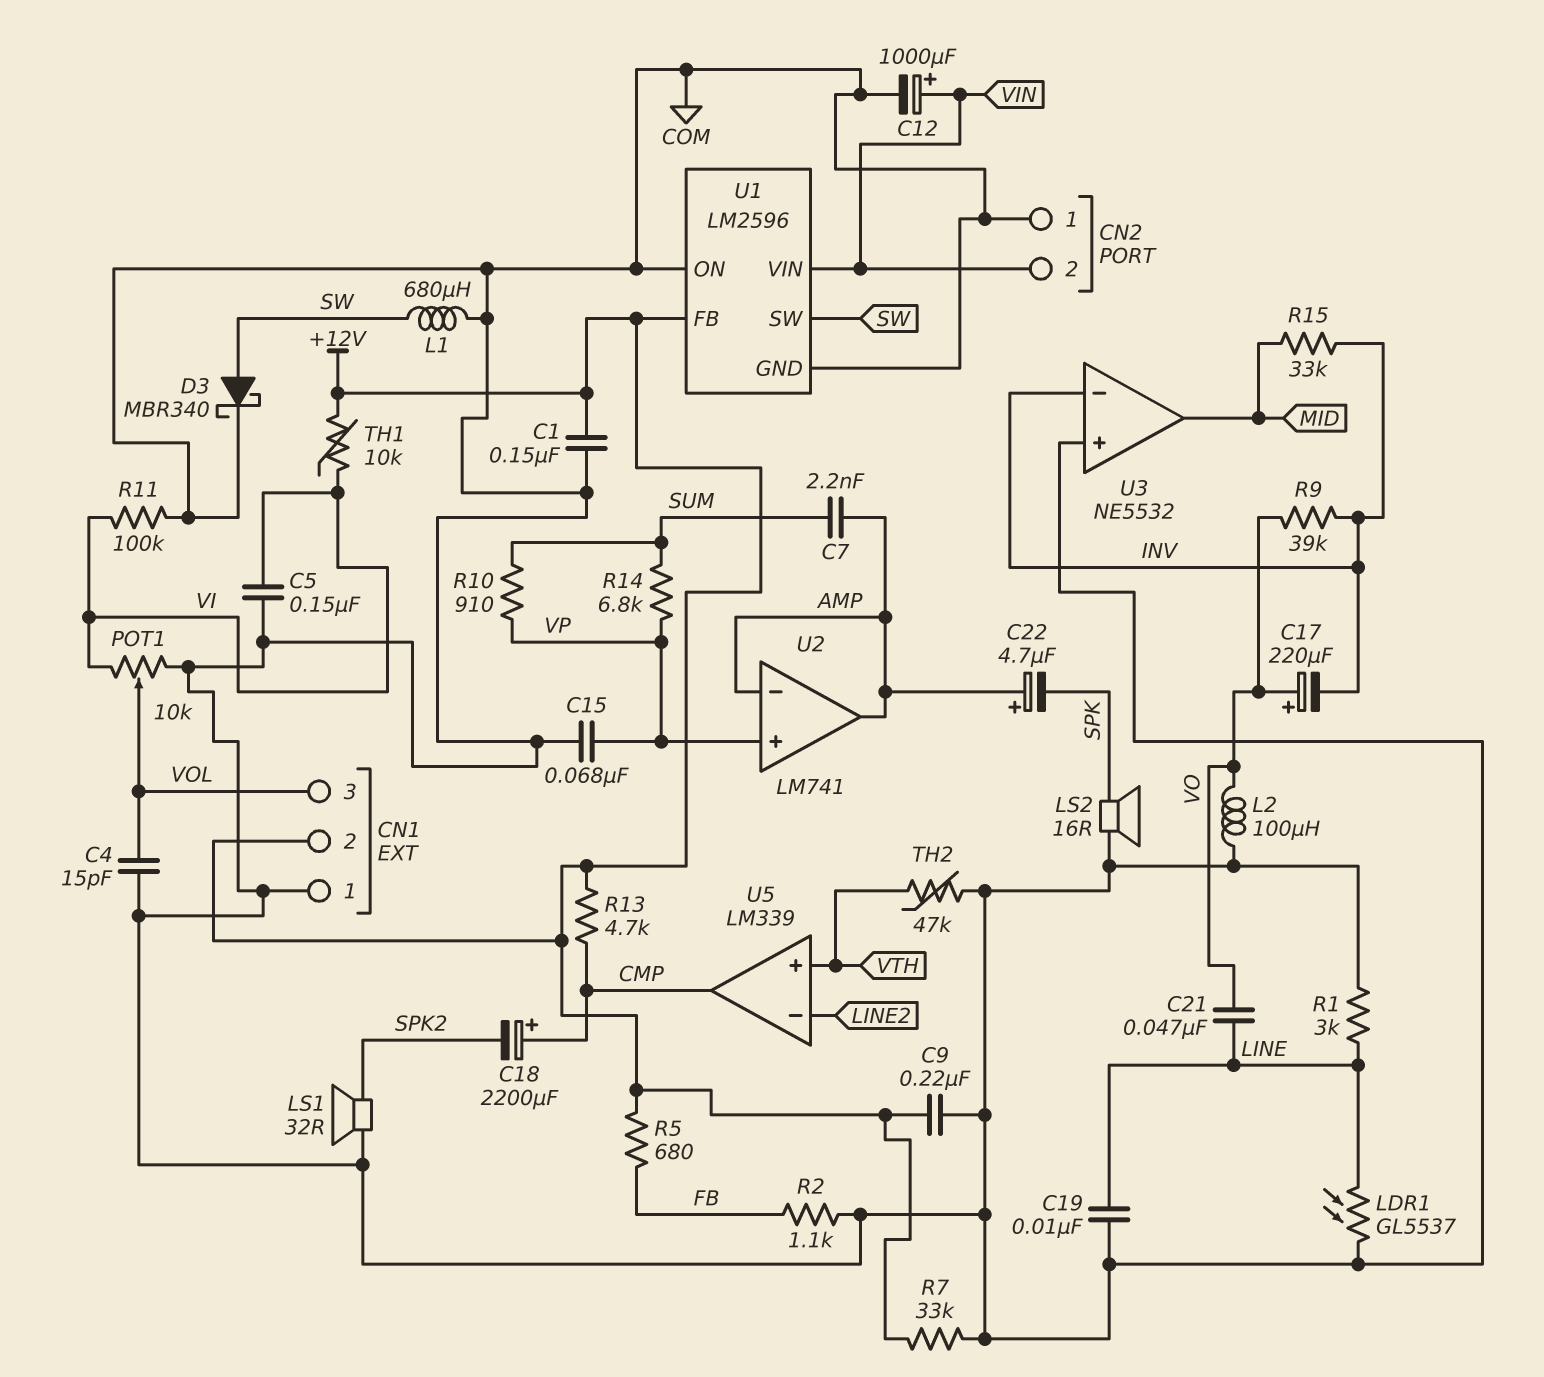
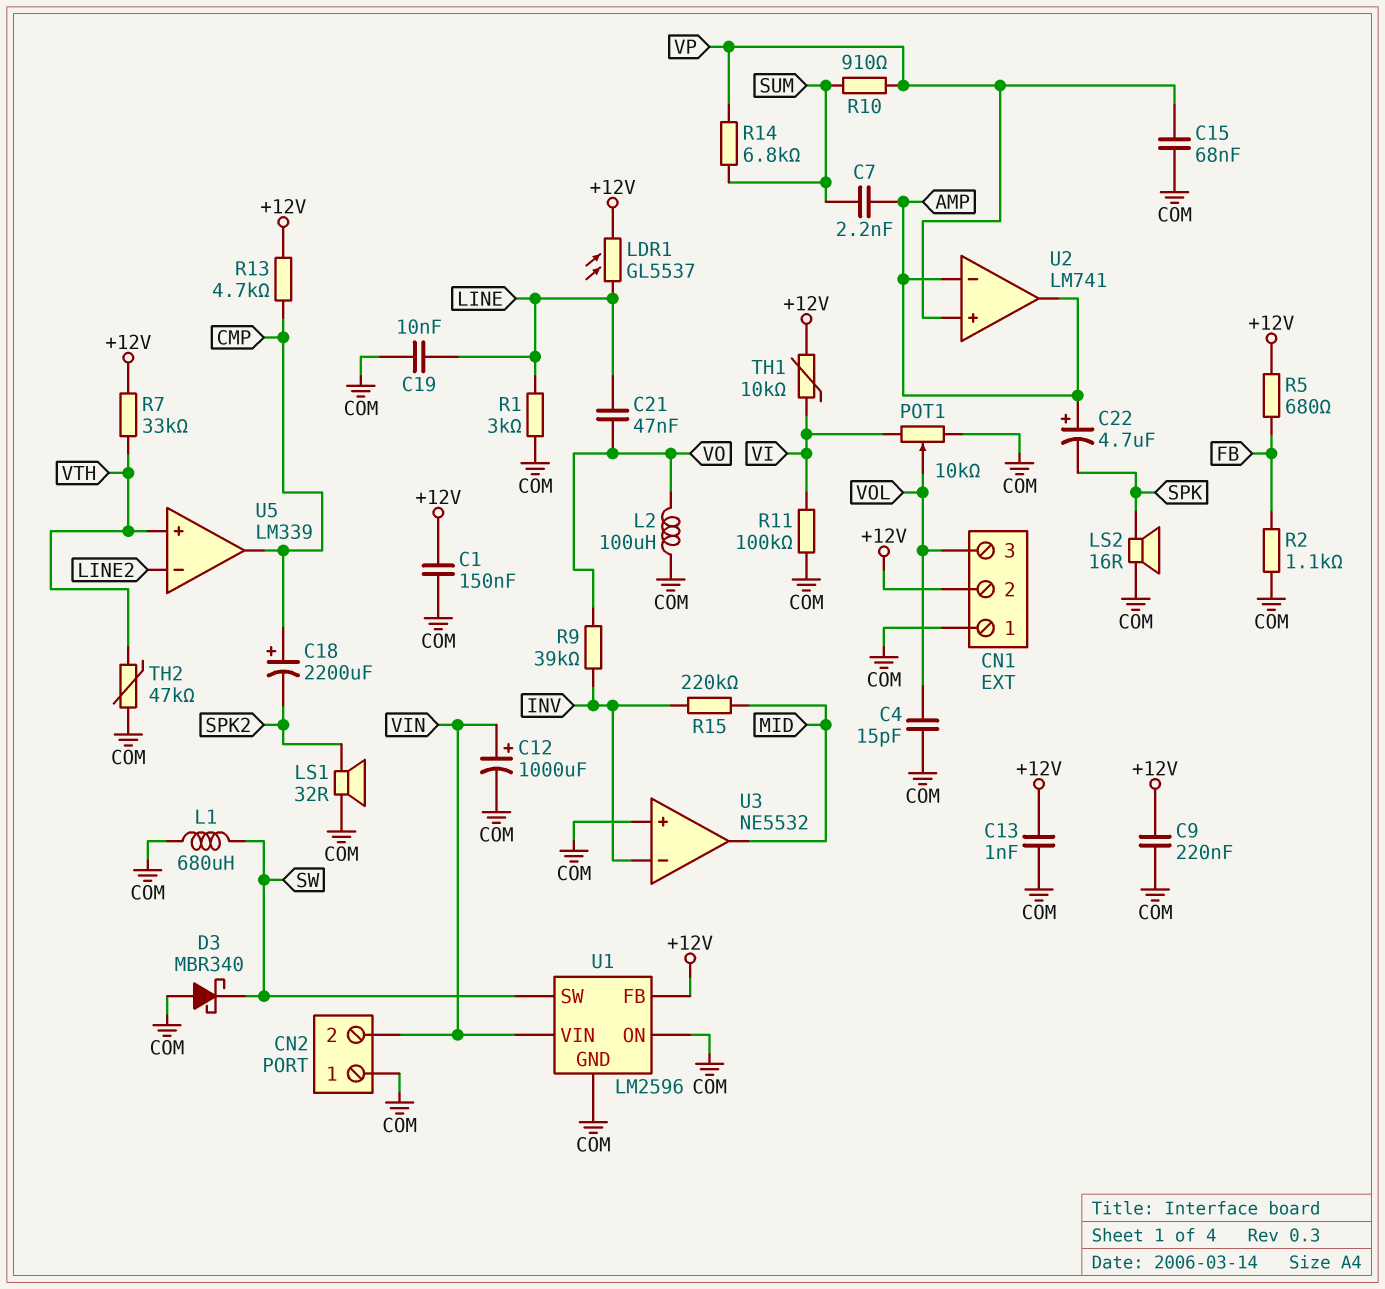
C5: 150nF (COM, VI) -> none
C13: none -> 1nF (+12V, COM)
C17: 220uF (plus VO, minus INV) -> none
D3: schottky MBR340 (A SW, K COM) -> schottky MBR340 (A COM, K SW)
LDR1: GL5537 (COM, LINE) -> GL5537 (+12V, LINE)
R7: 33k (+12V, COM) -> 33k (+12V, VTH)
R15: 33k (INV, MID) -> 220k (INV, MID)

